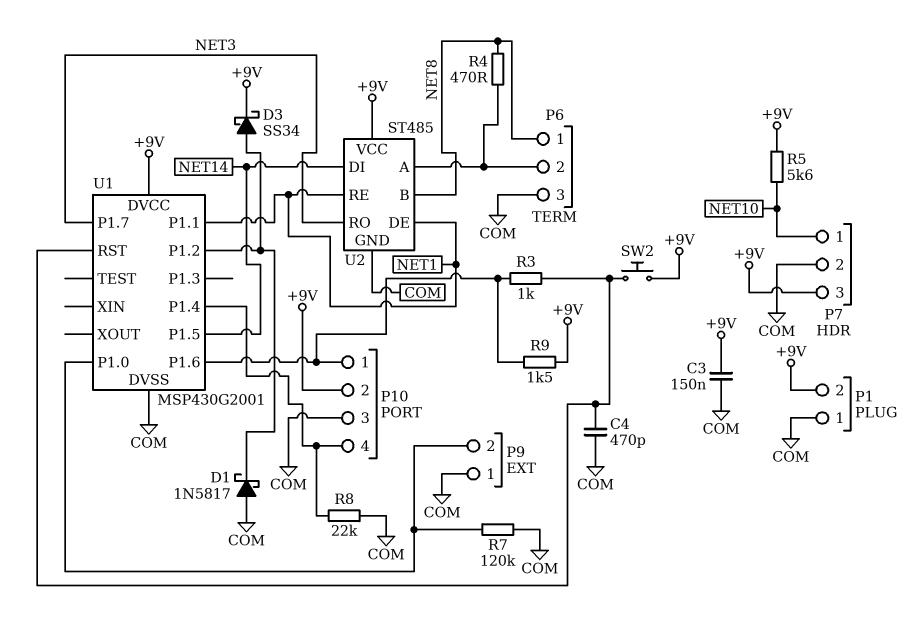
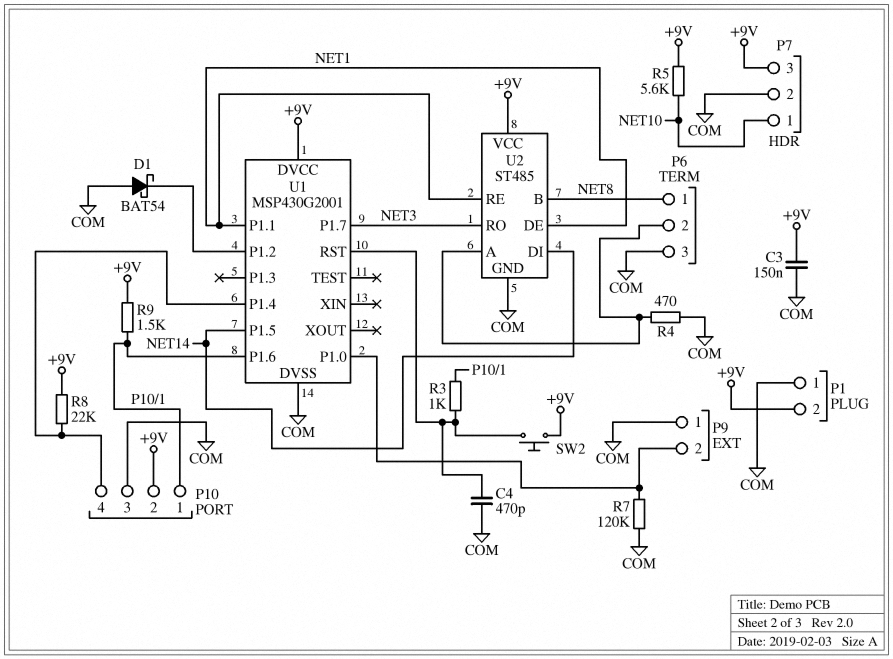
D1: schottky 1N5817 (A COM, K U1/P1.2) -> schottky BAT54 (A COM, K U1/P1.2)
D3: schottky SS34 (A U1/P1.2, K +9V) -> none
R4: 470 (NET8, P6/2) -> 470 (COM, P6/2)
R8: 22k (COM, P10/4) -> 22k (+9V, P10/4)

